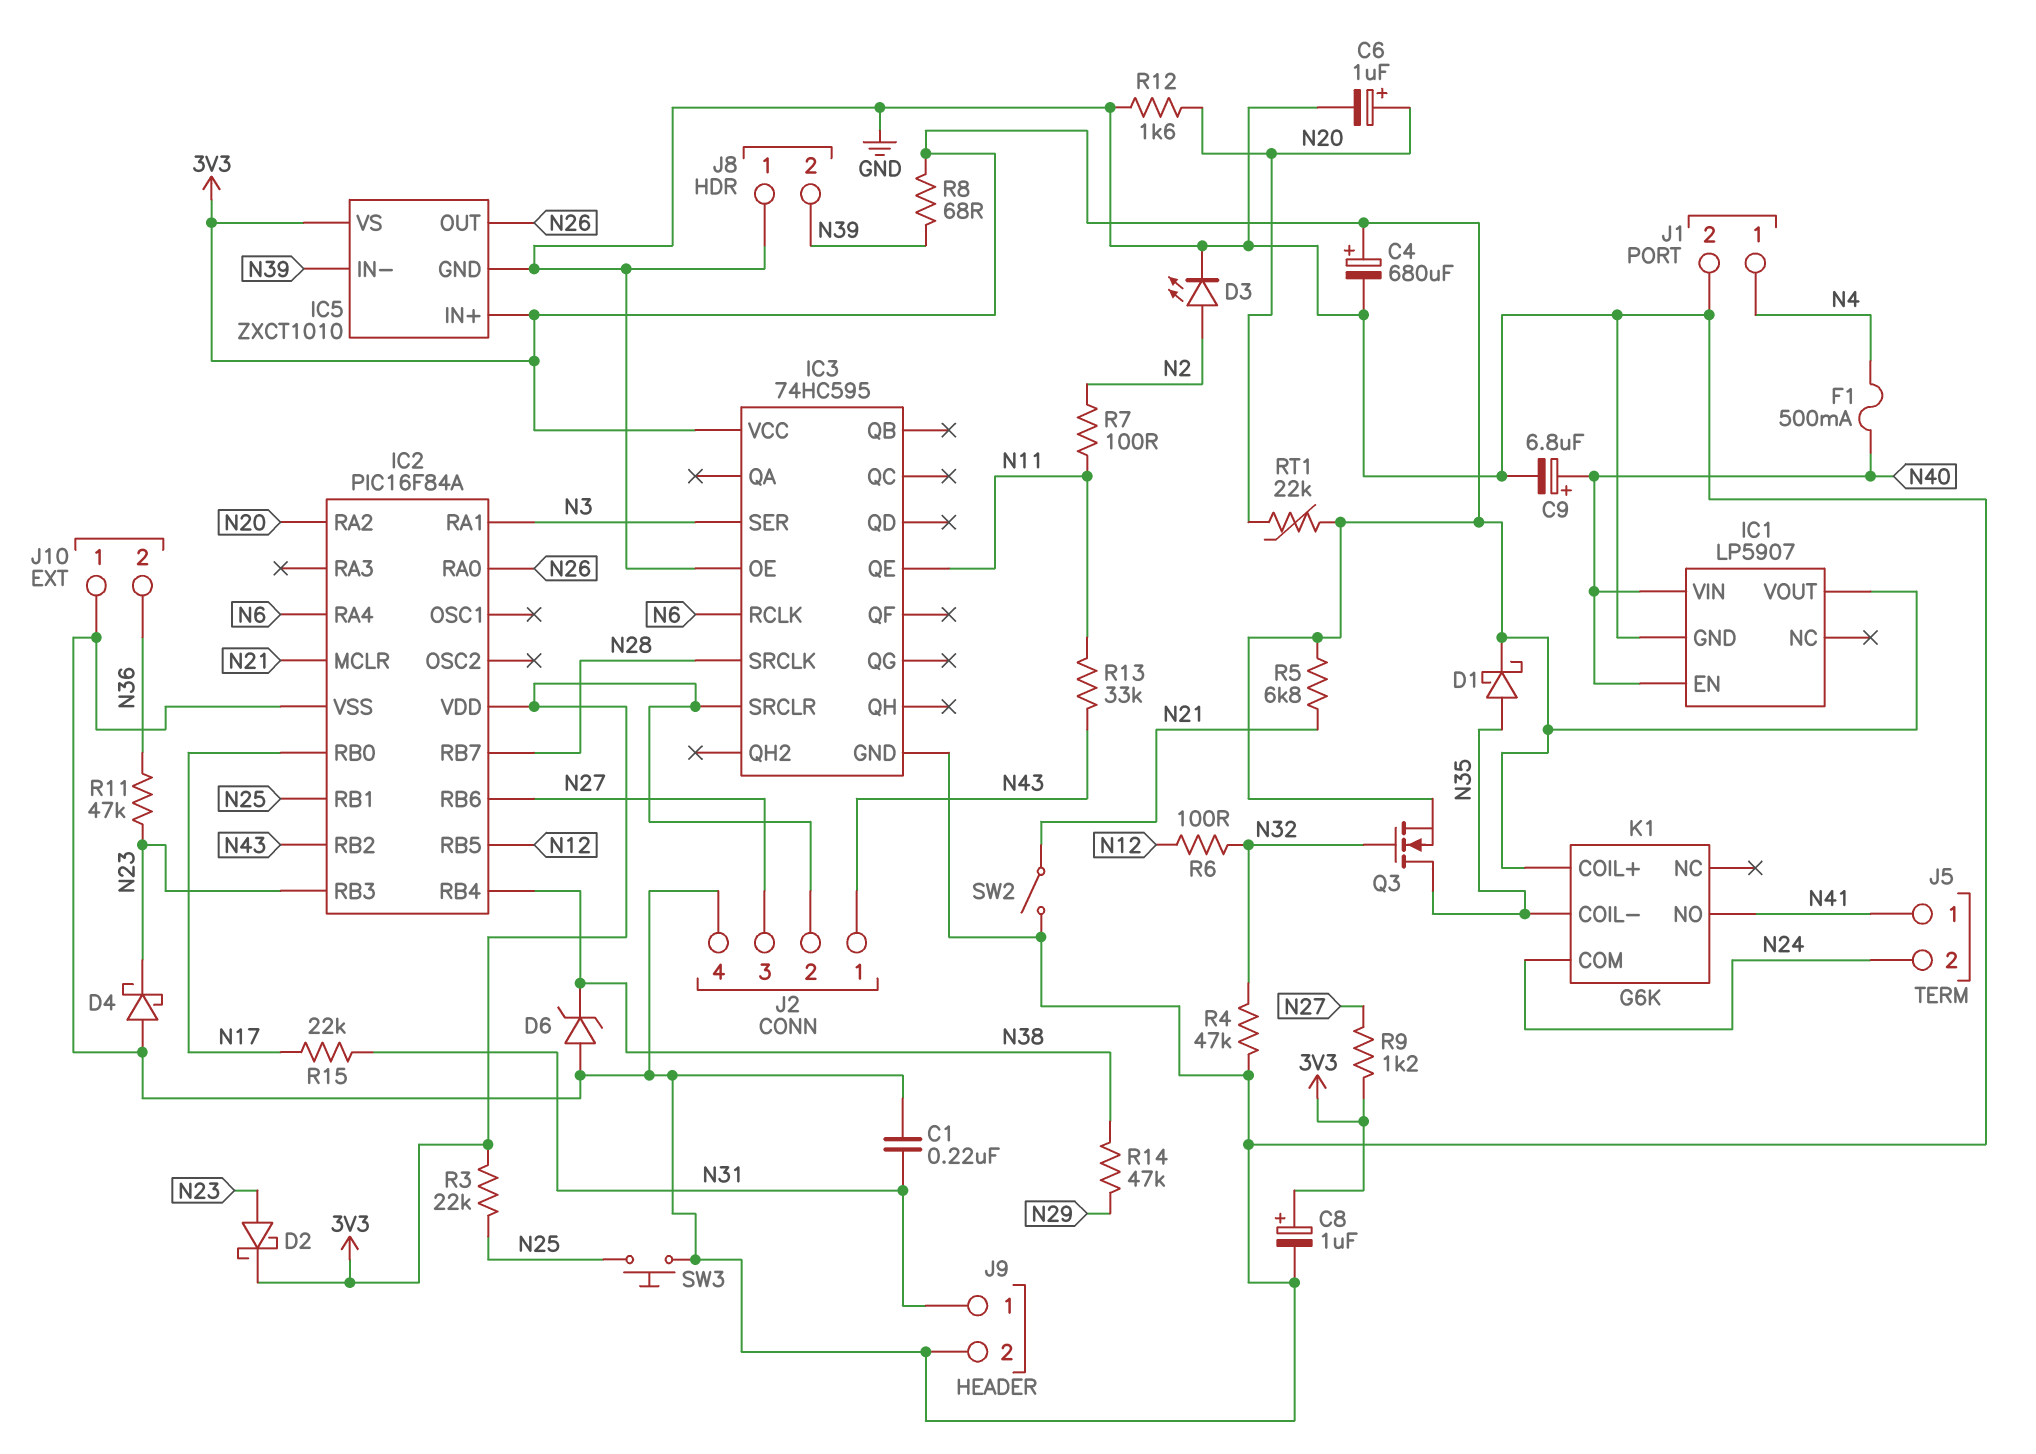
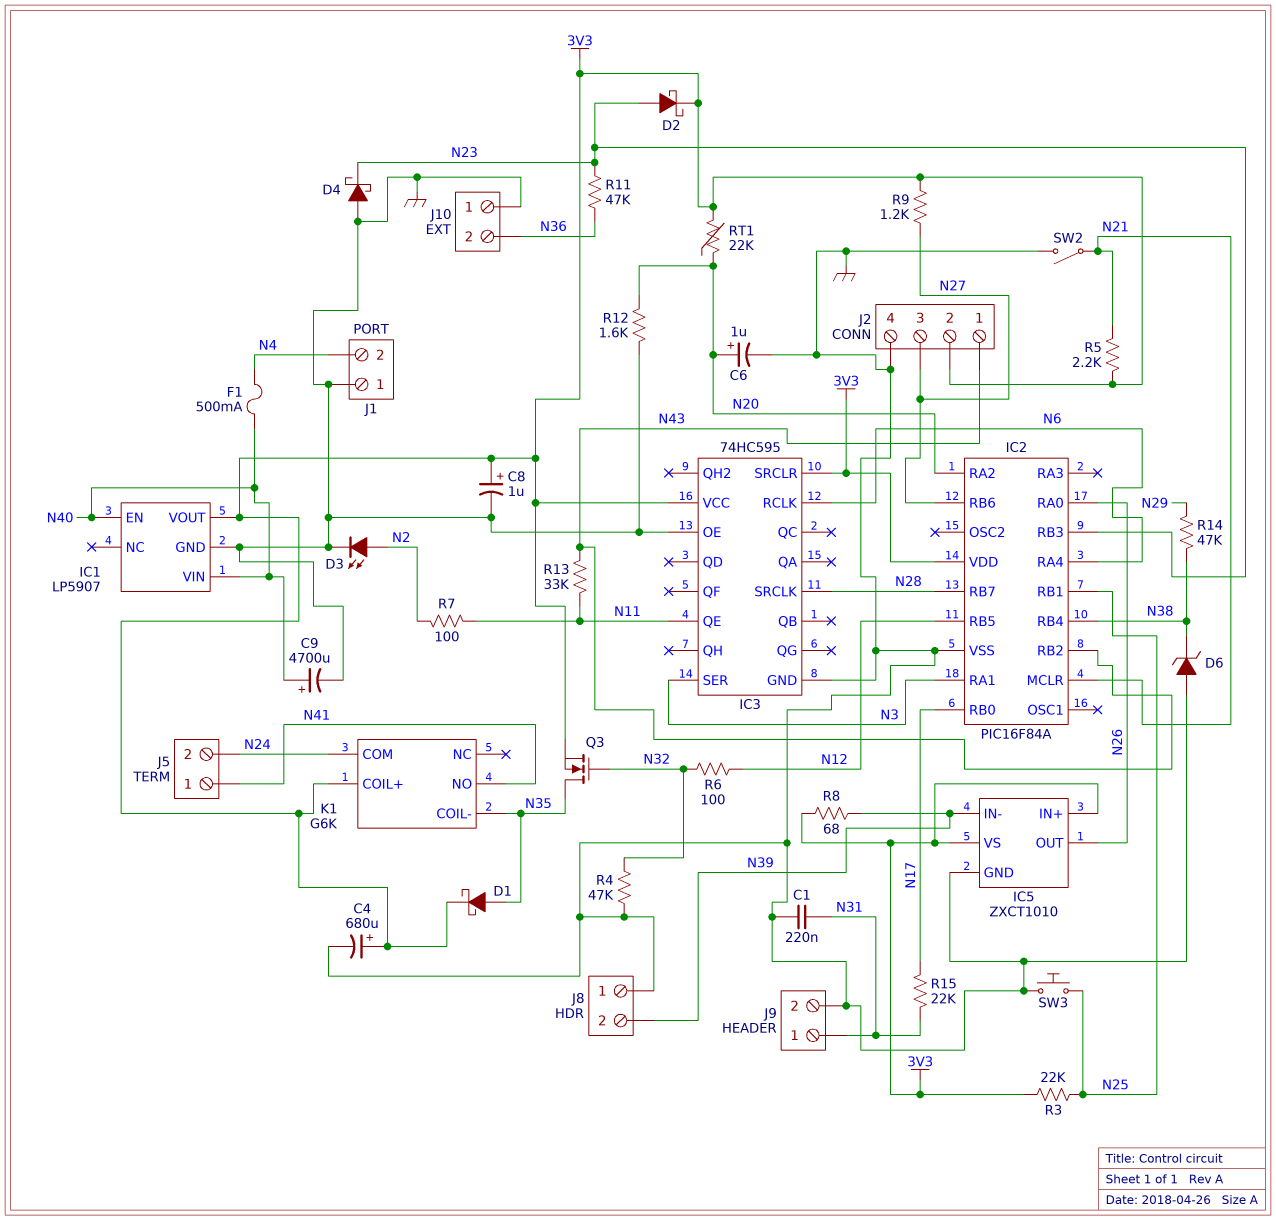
C9: 6.8uF (plus N40, minus GND) -> 4700uF (plus N40, minus GND)
J1 pin 1: N4 -> GND
J1 pin 2: GND -> N4
R5: 6.8k (3V3, N21) -> 2.2k (3V3, N21)

